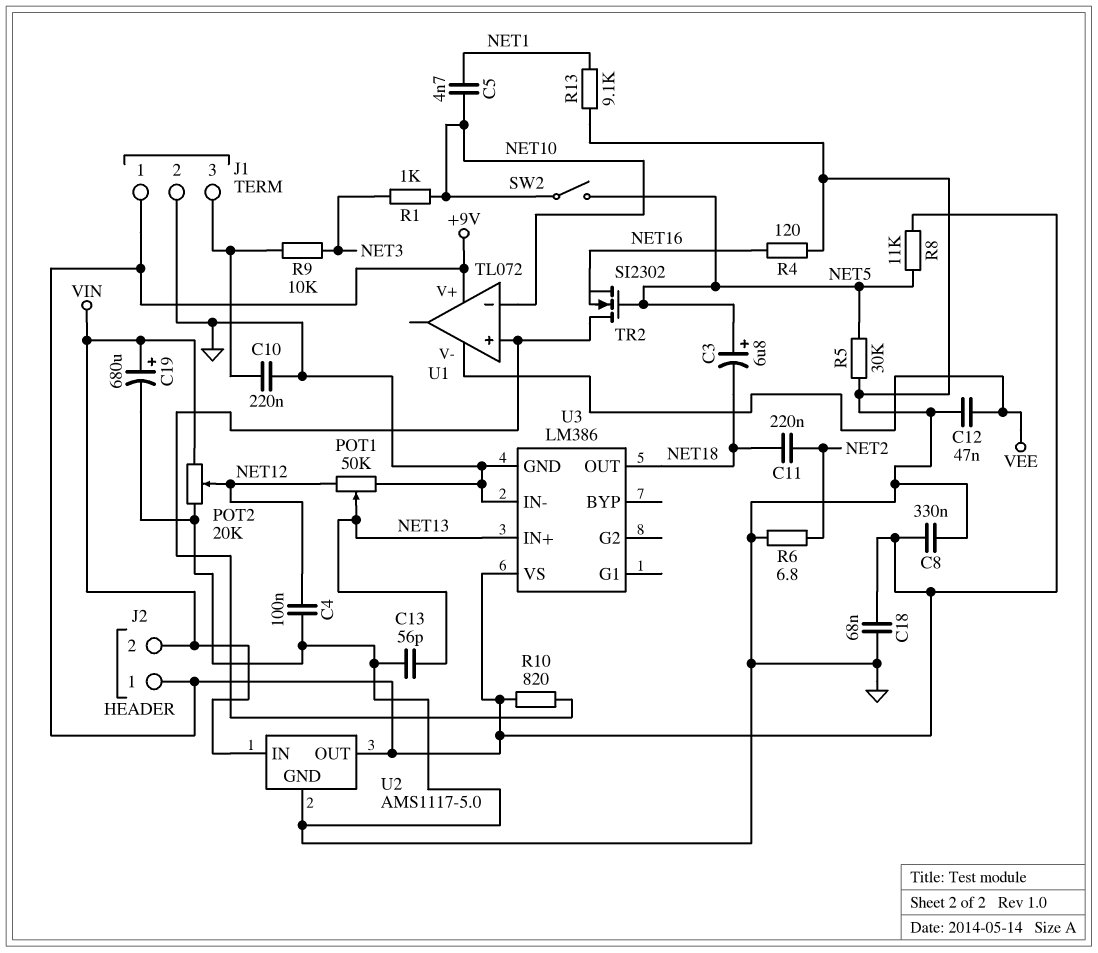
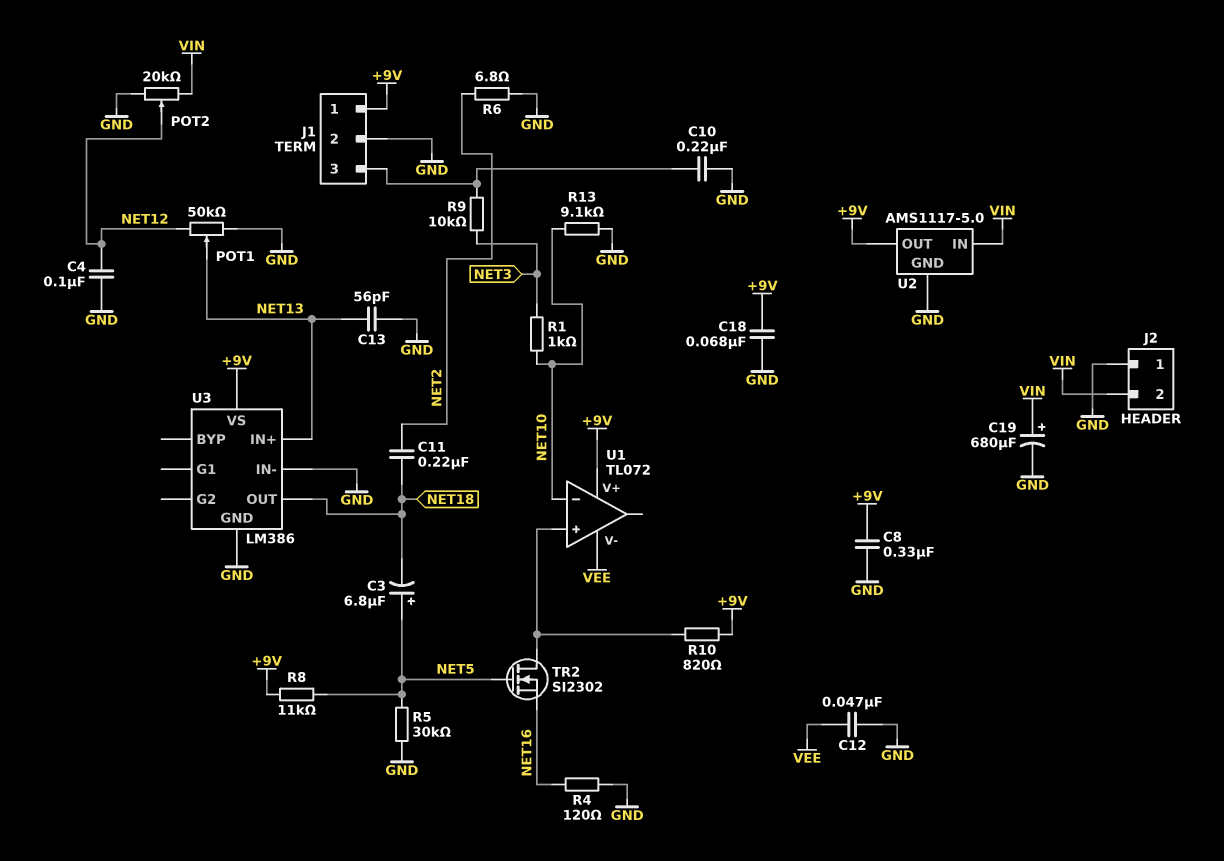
C5: 4.7nF (NET1, NET10) -> none
J2 pin 1: +9V -> GND
R13: 9.1k (GND, NET1) -> 9.1k (GND, NET10)
SW2: switch (NET5, NET10) -> none

